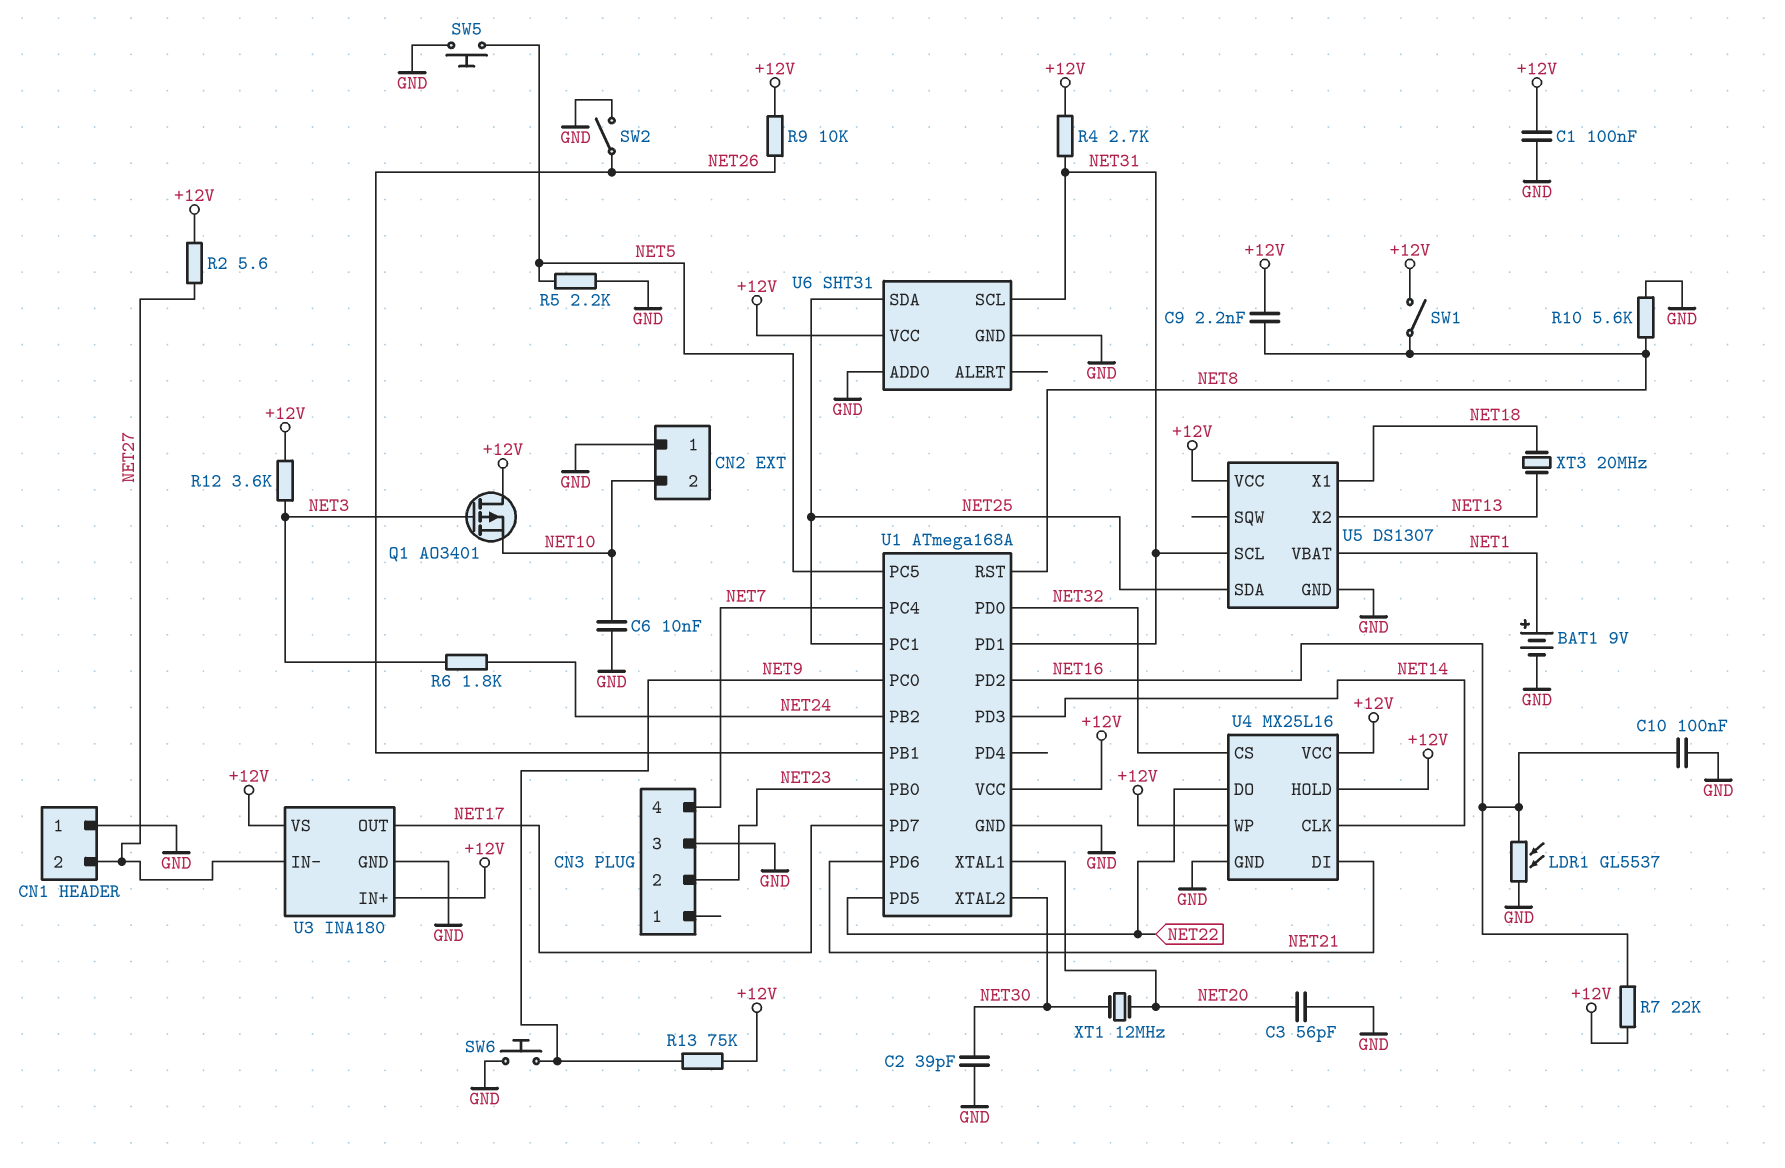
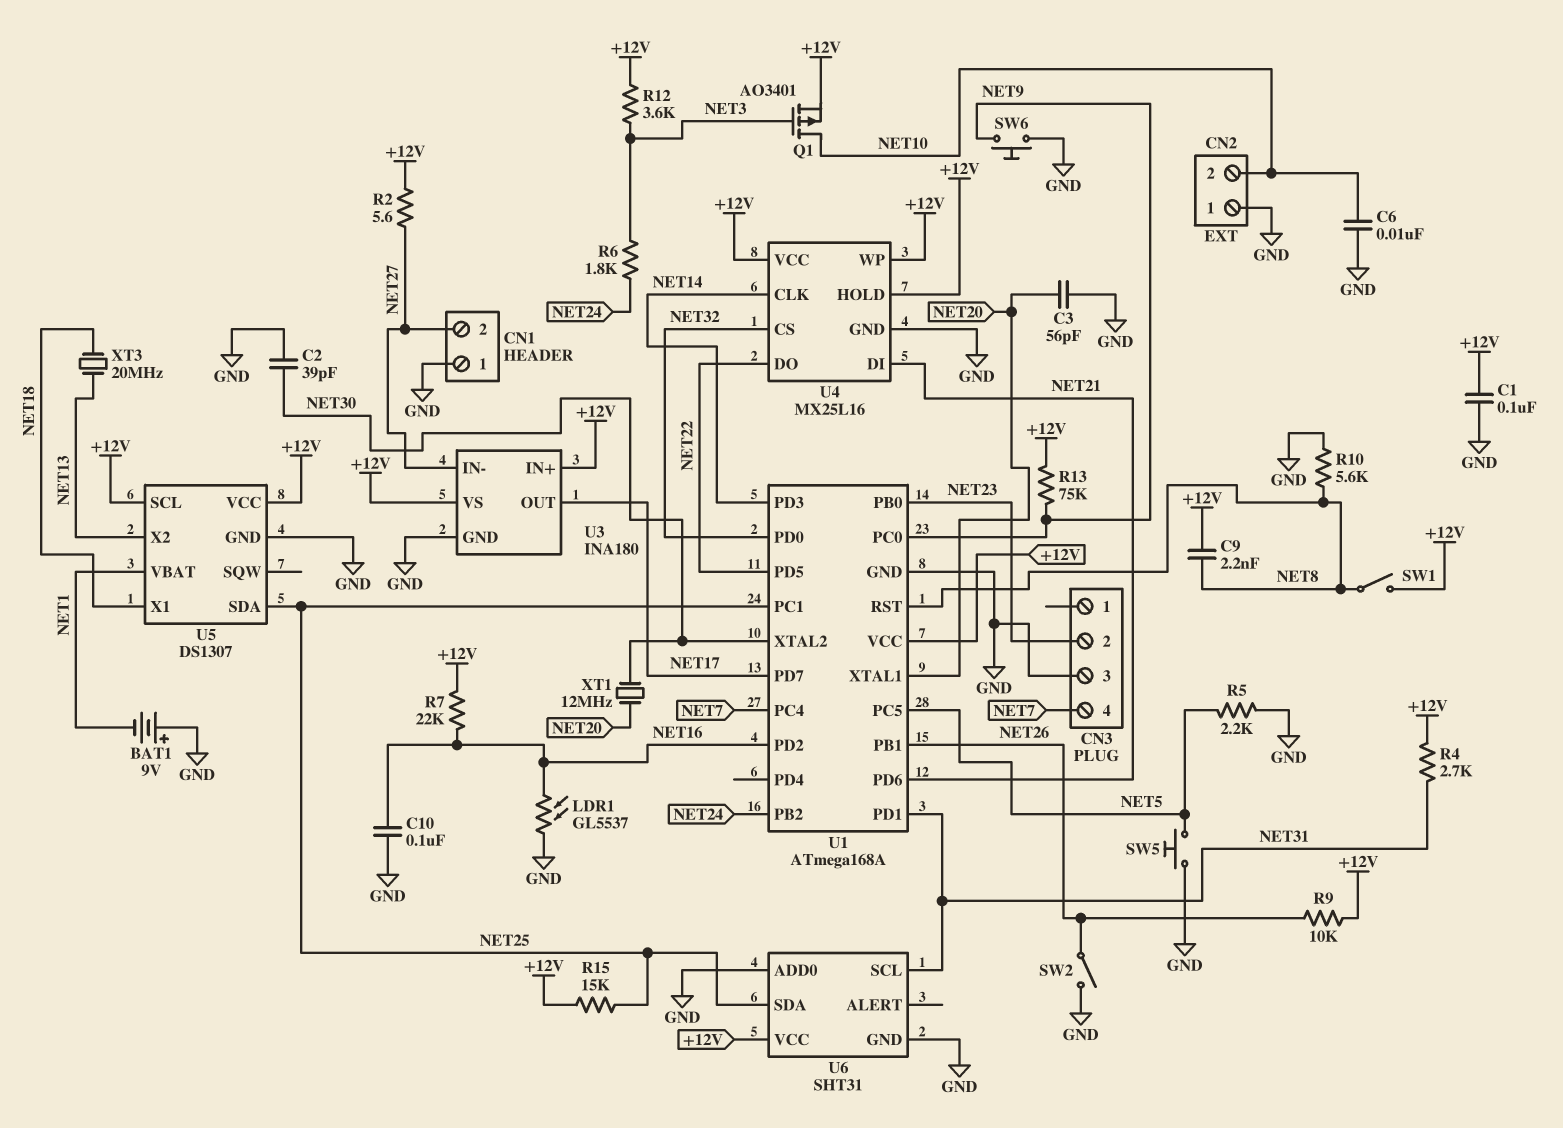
BAT1: 9V (plus NET1, minus GND) -> 9V (plus GND, minus NET1)
Q1: PMOS AO3401 (G NET3, D +12V, S NET10) -> PMOS AO3401 (G NET3, D NET10, S +12V)
R15: none -> 15k (+12V, NET25)
U5 pin SCL: NET31 -> +12V

